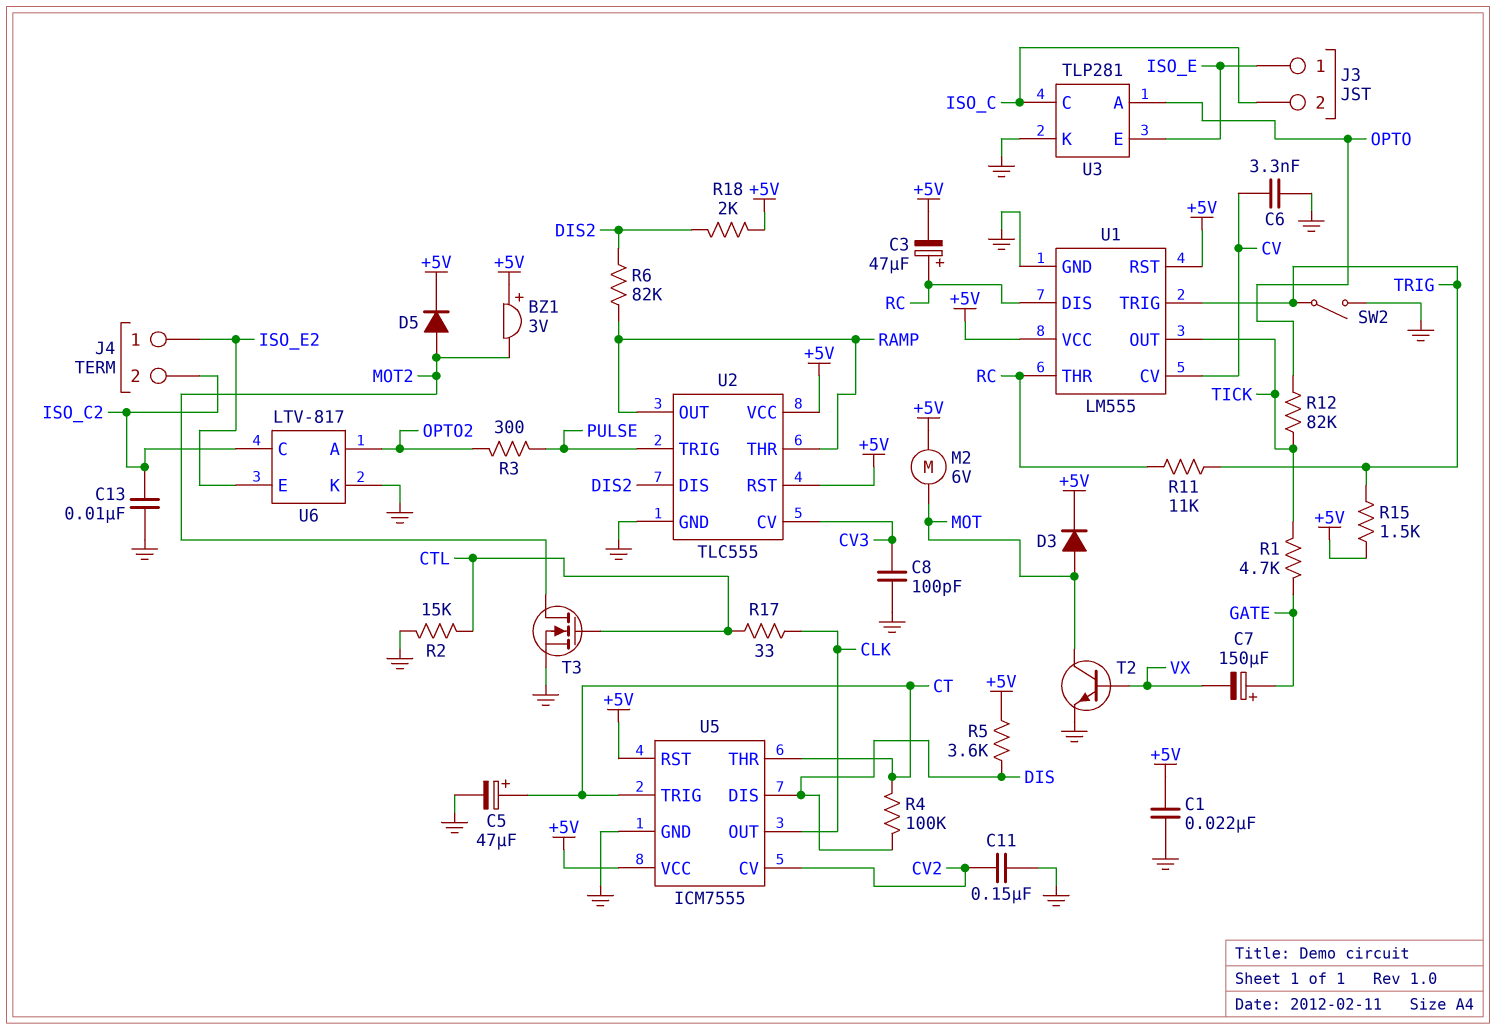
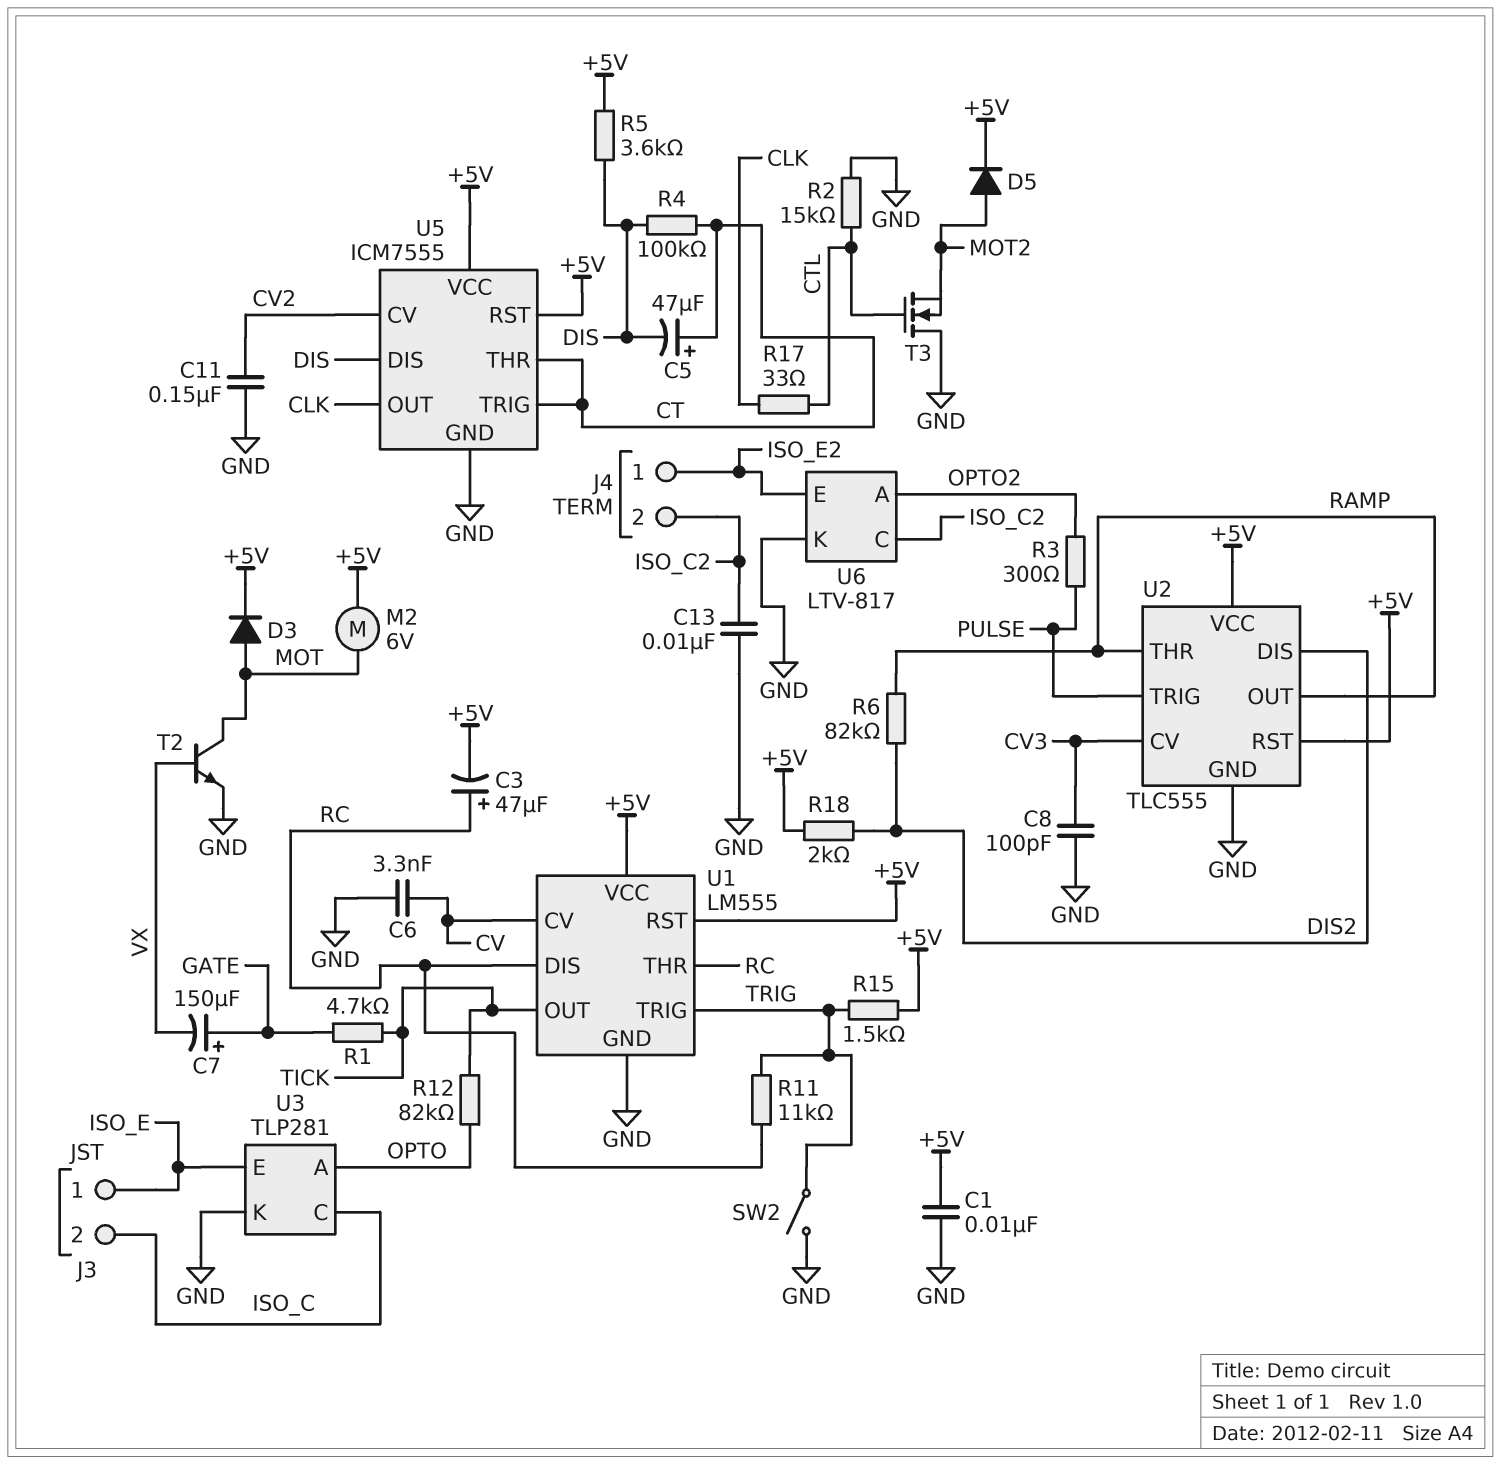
BZ1: buzzer 3V (plus +5V, minus MOT2) -> none
C1: 22nF (+5V, GND) -> 10nF (+5V, GND)
C5: 47uF (plus CT, minus GND) -> 47uF (plus CT, minus DIS)
T3: NMOS (G CTL, D MOT2, S GND) -> NMOS (G CTL, D GND, S MOT2)

